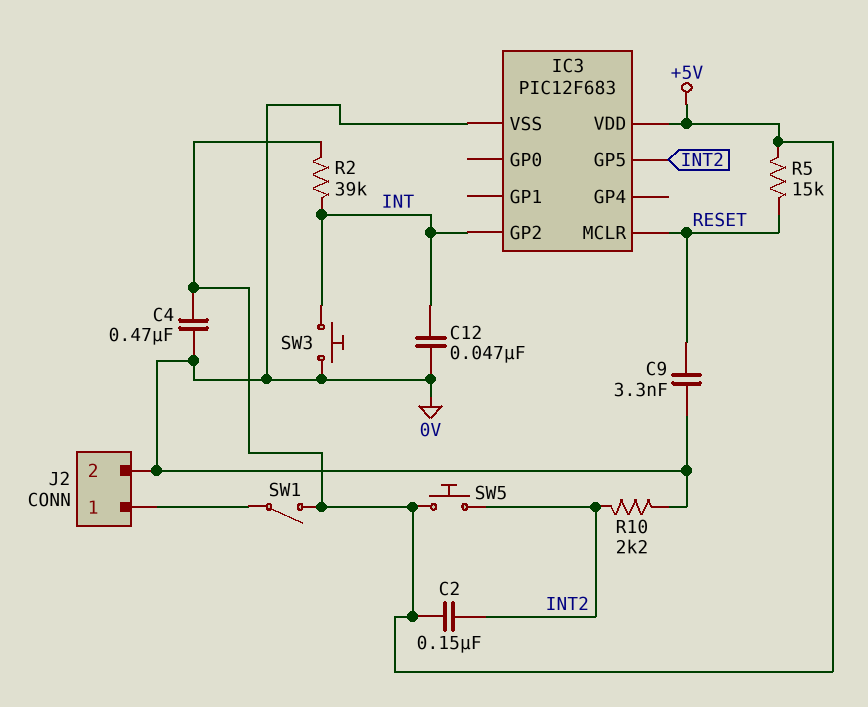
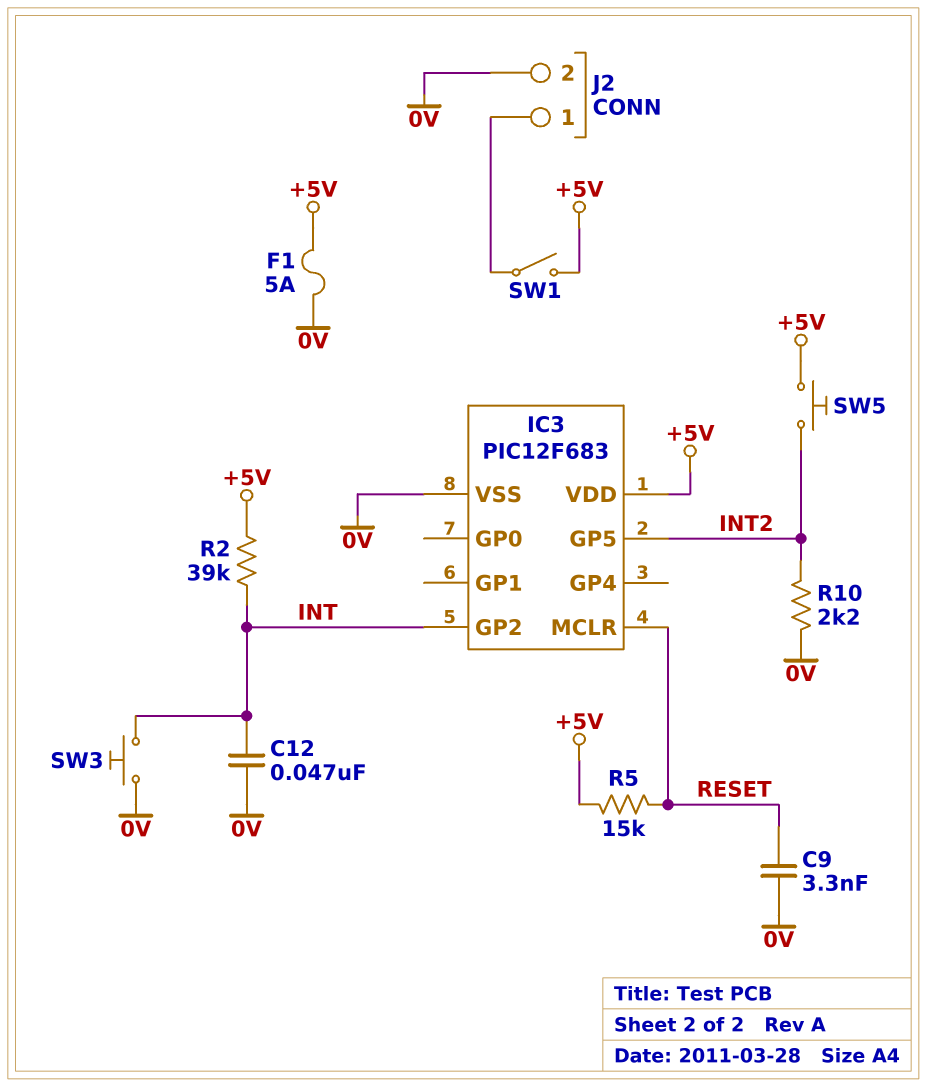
C2: 150nF (+5V, INT2) -> none
C4: 470nF (+5V, 0V) -> none
F1: none -> 5A (+5V, 0V)

